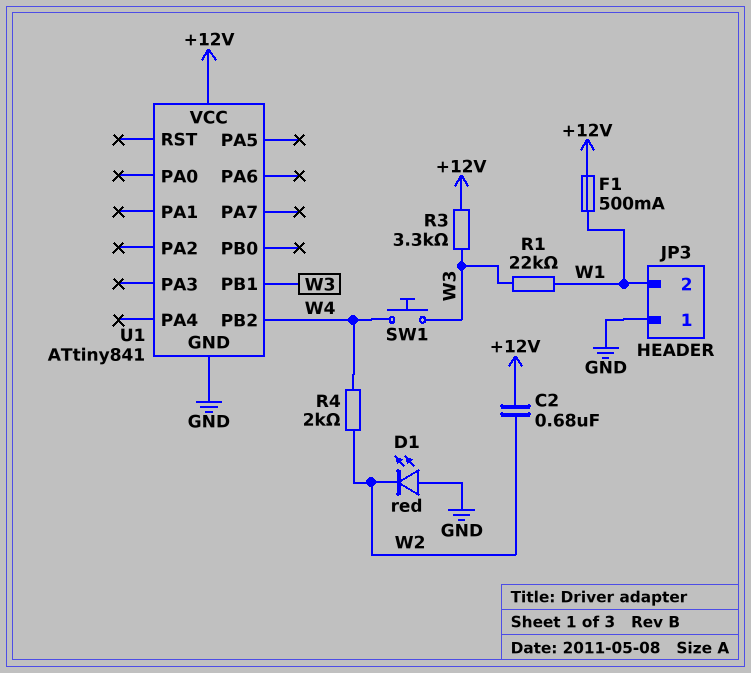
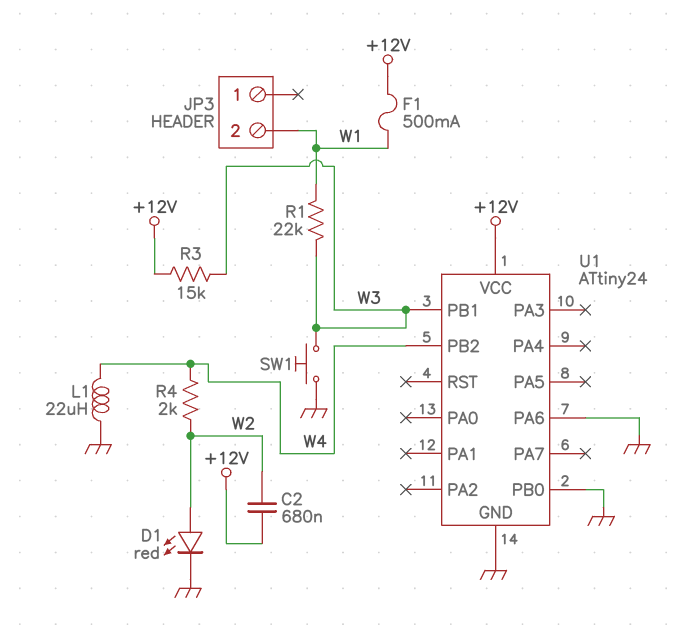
D1: LED red (A GND, K W2) -> LED red (A W2, K GND)
JP3 pin 1: GND -> none
L1: none -> 22uH (GND, W4)
R3: 3.3k (+12V, W3) -> 15k (+12V, W3)
SW1: button (W3, W4) -> button (GND, W3)
U1: ATtiny841 -> ATtiny24
U1 pin PA6: none -> GND
U1 pin PB0: none -> GND

